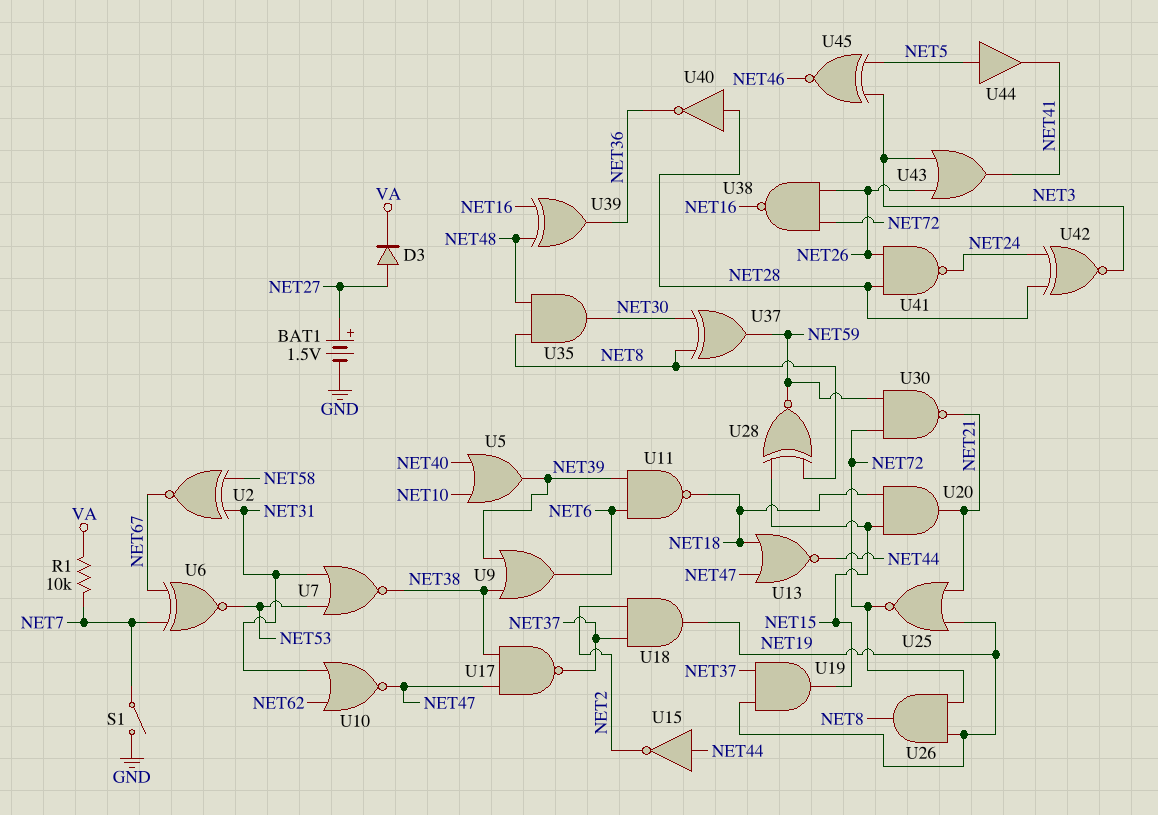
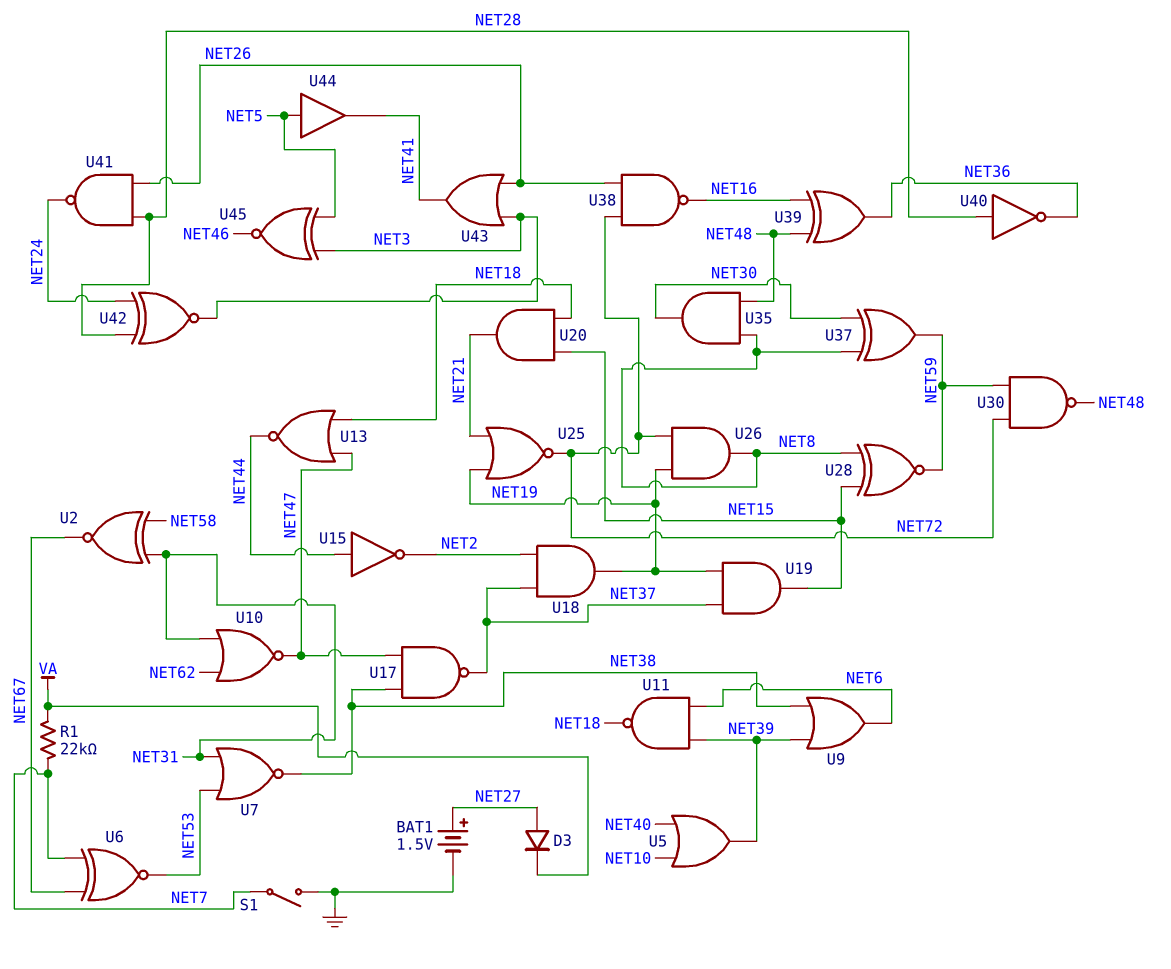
R1: 10k (NET7, VA) -> 22k (NET7, VA)
U30: NAND (in NET59, in NET72, out NET21) -> NAND (in NET59, in NET72, out NET48)

